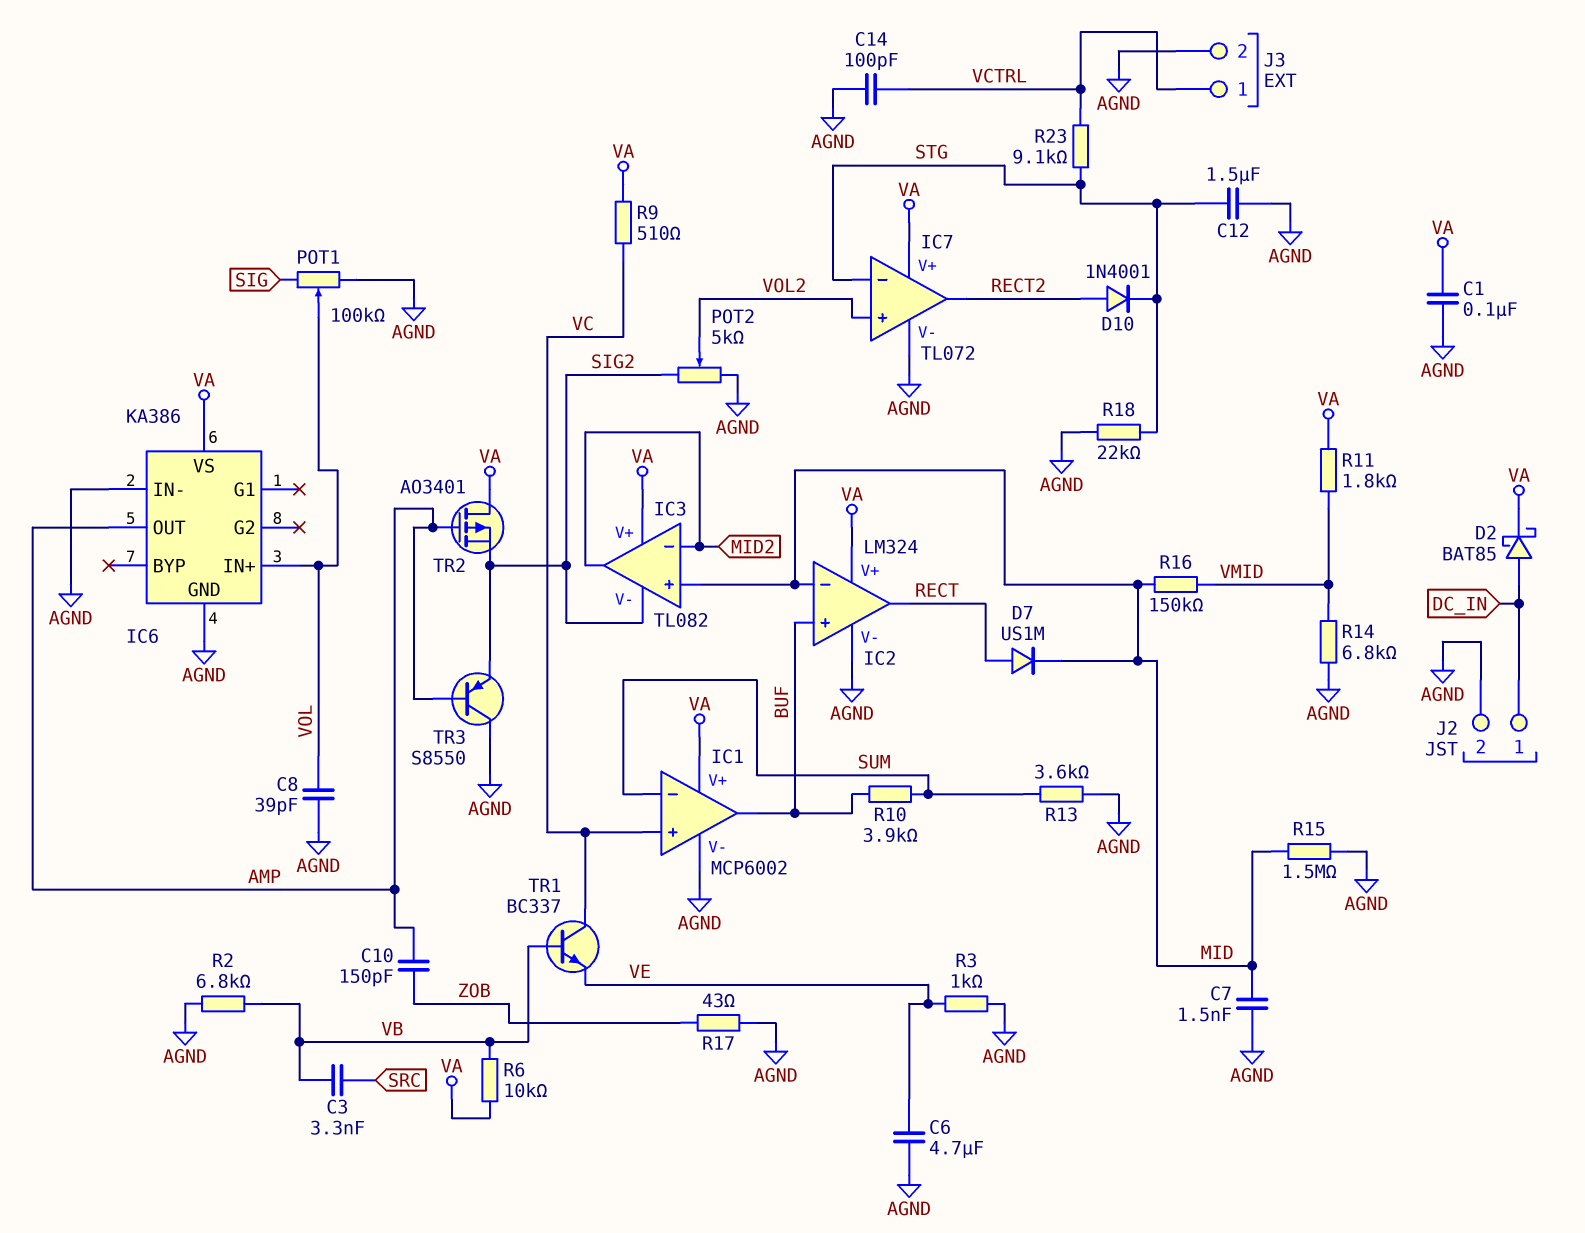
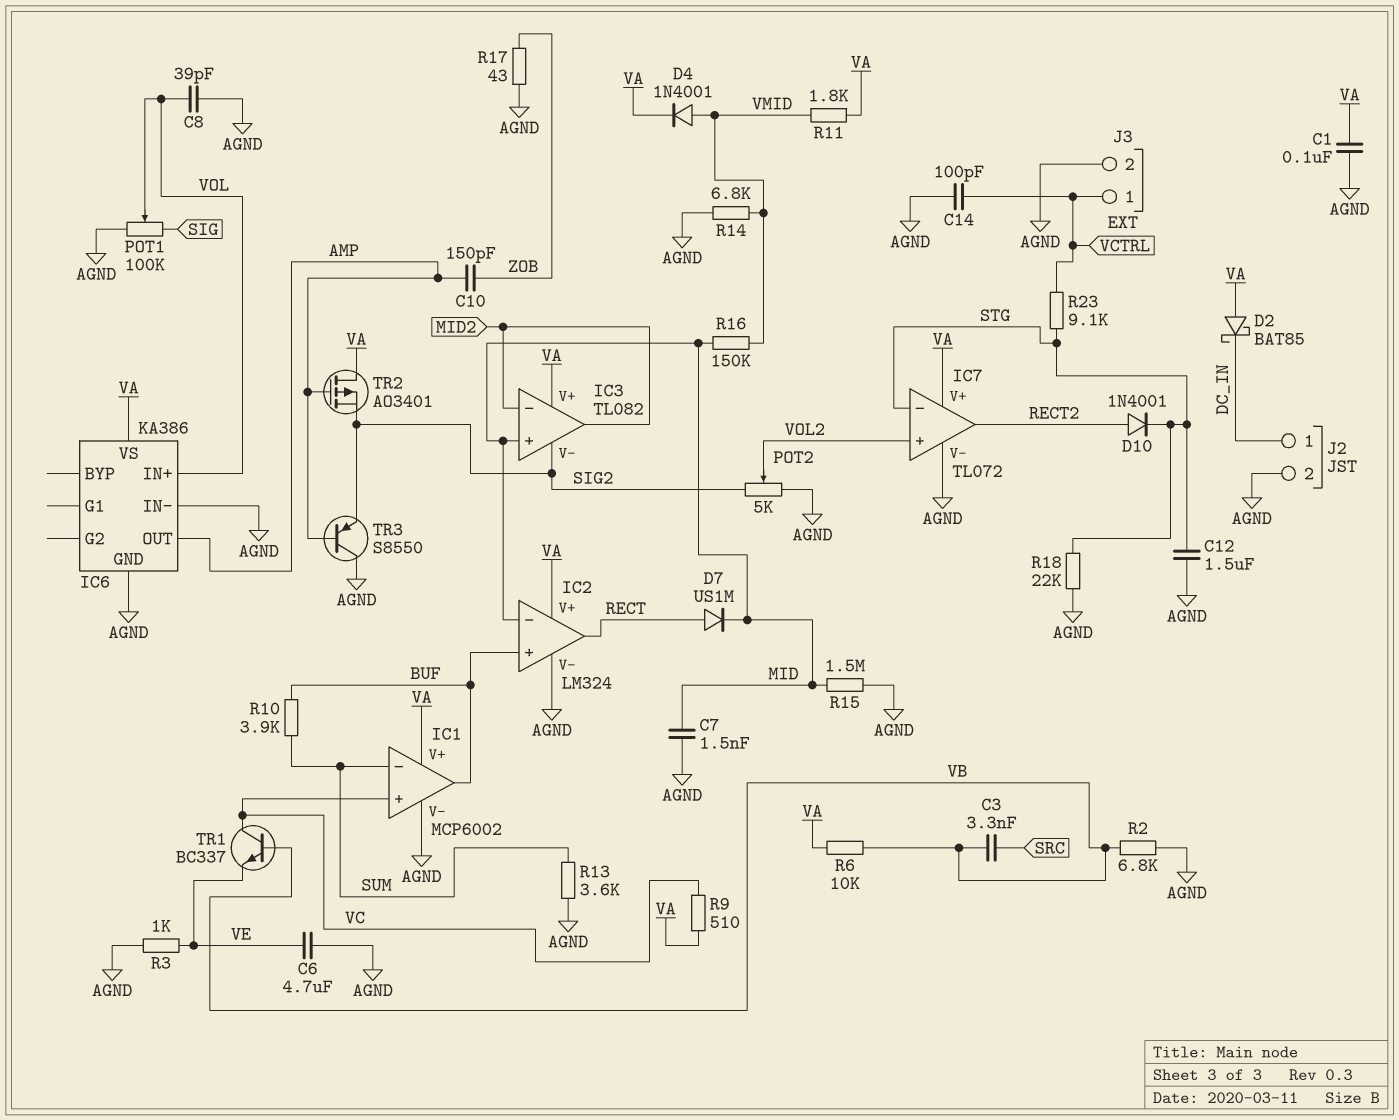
D2: schottky BAT85 (A DC_IN, K VA) -> schottky BAT85 (A VA, K DC_IN)
D4: none -> diode 1N4001 (A VMID, K VA)

